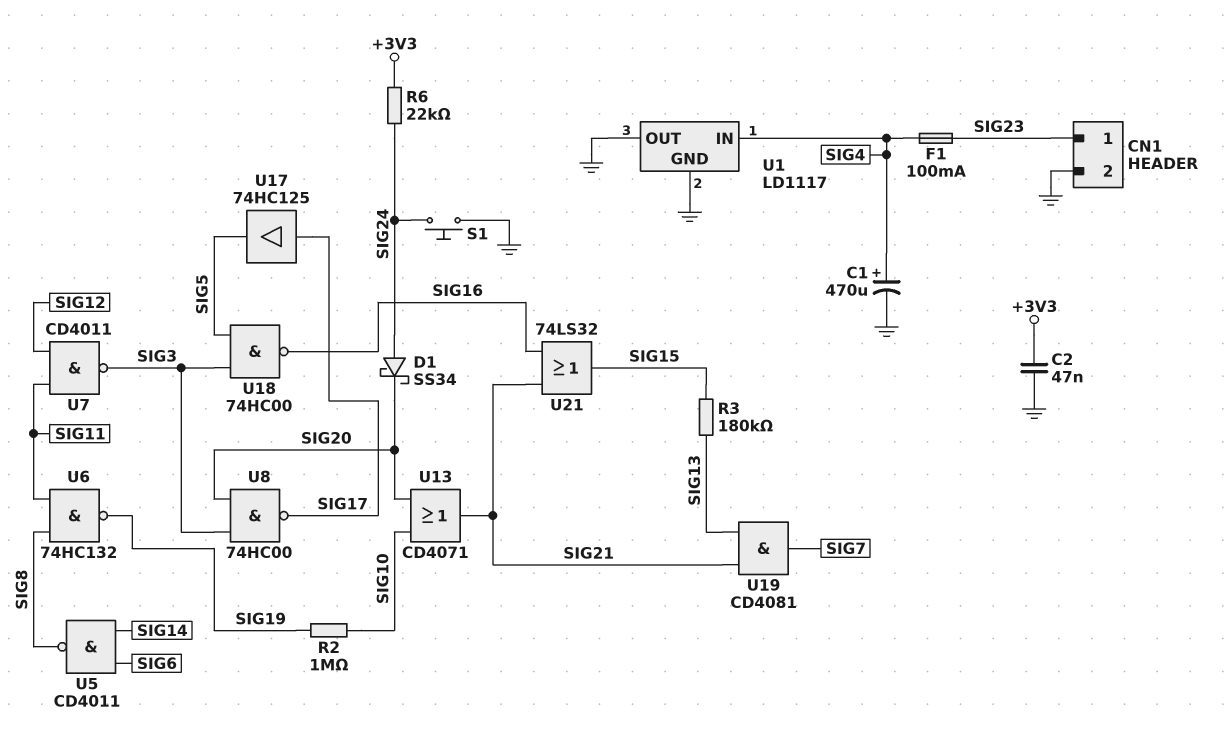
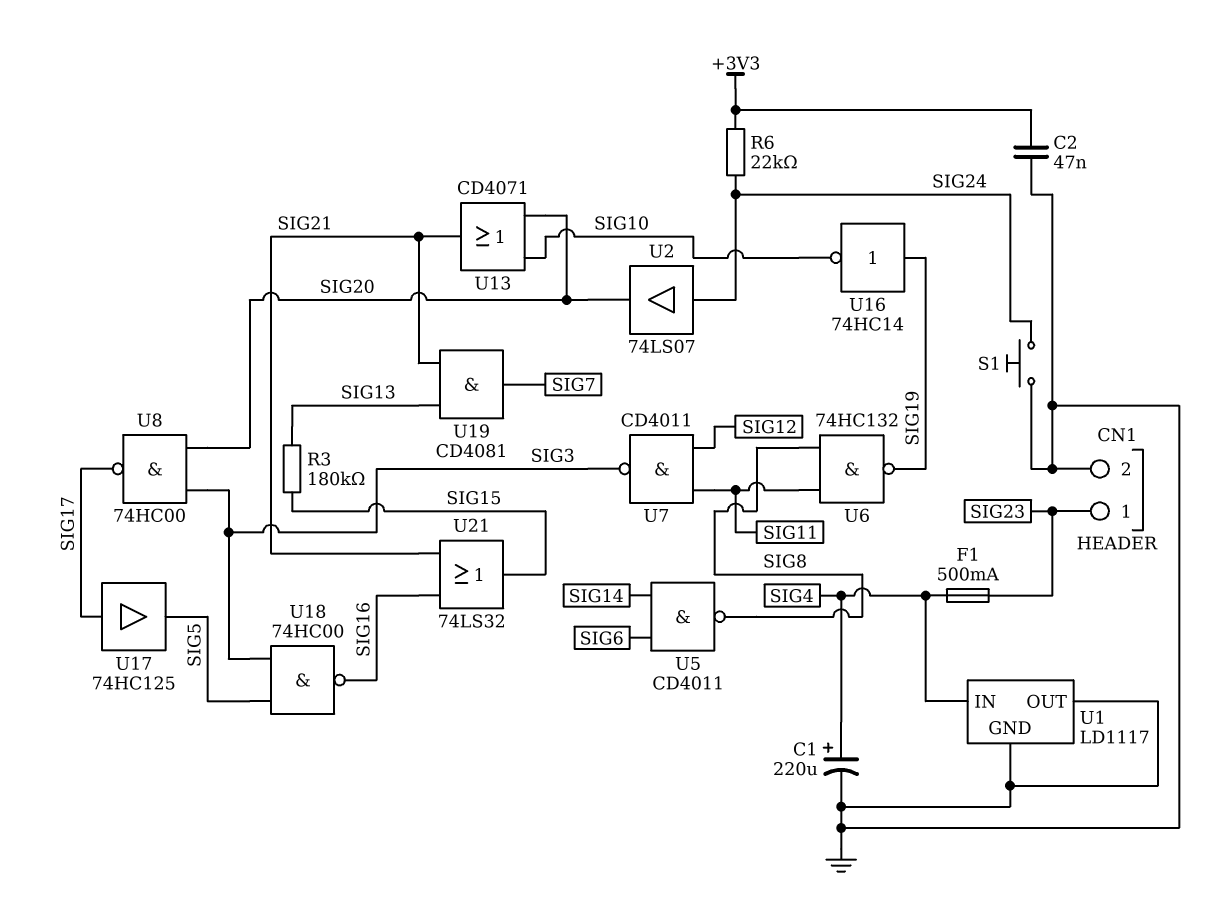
C1: 470uF (plus SIG4, minus GND) -> 220uF (plus SIG4, minus GND)
D1: schottky SS34 (A SIG24, K SIG20) -> none
F1: 100mA (SIG4, SIG23) -> 500mA (SIG4, SIG23)
R2: 1M (SIG10, SIG19) -> none
U2: none -> buffer 74LS07 (in SIG24, out SIG20)
U16: none -> NOT 74HC14 (in SIG19, out SIG10)

